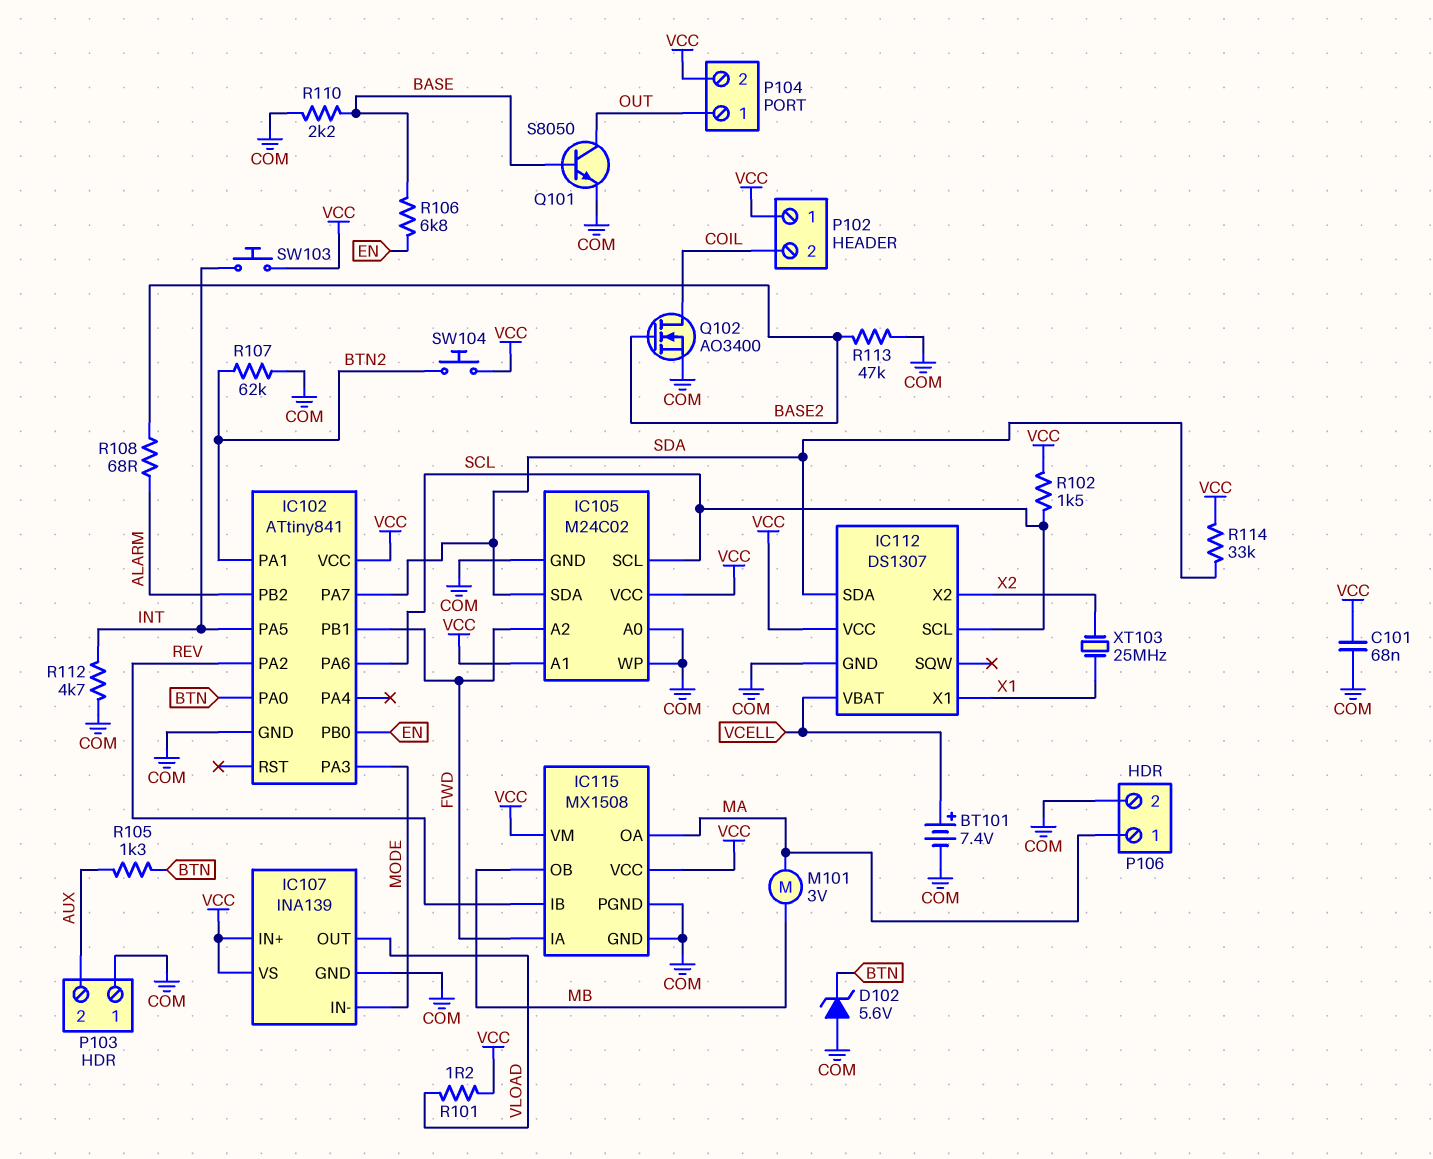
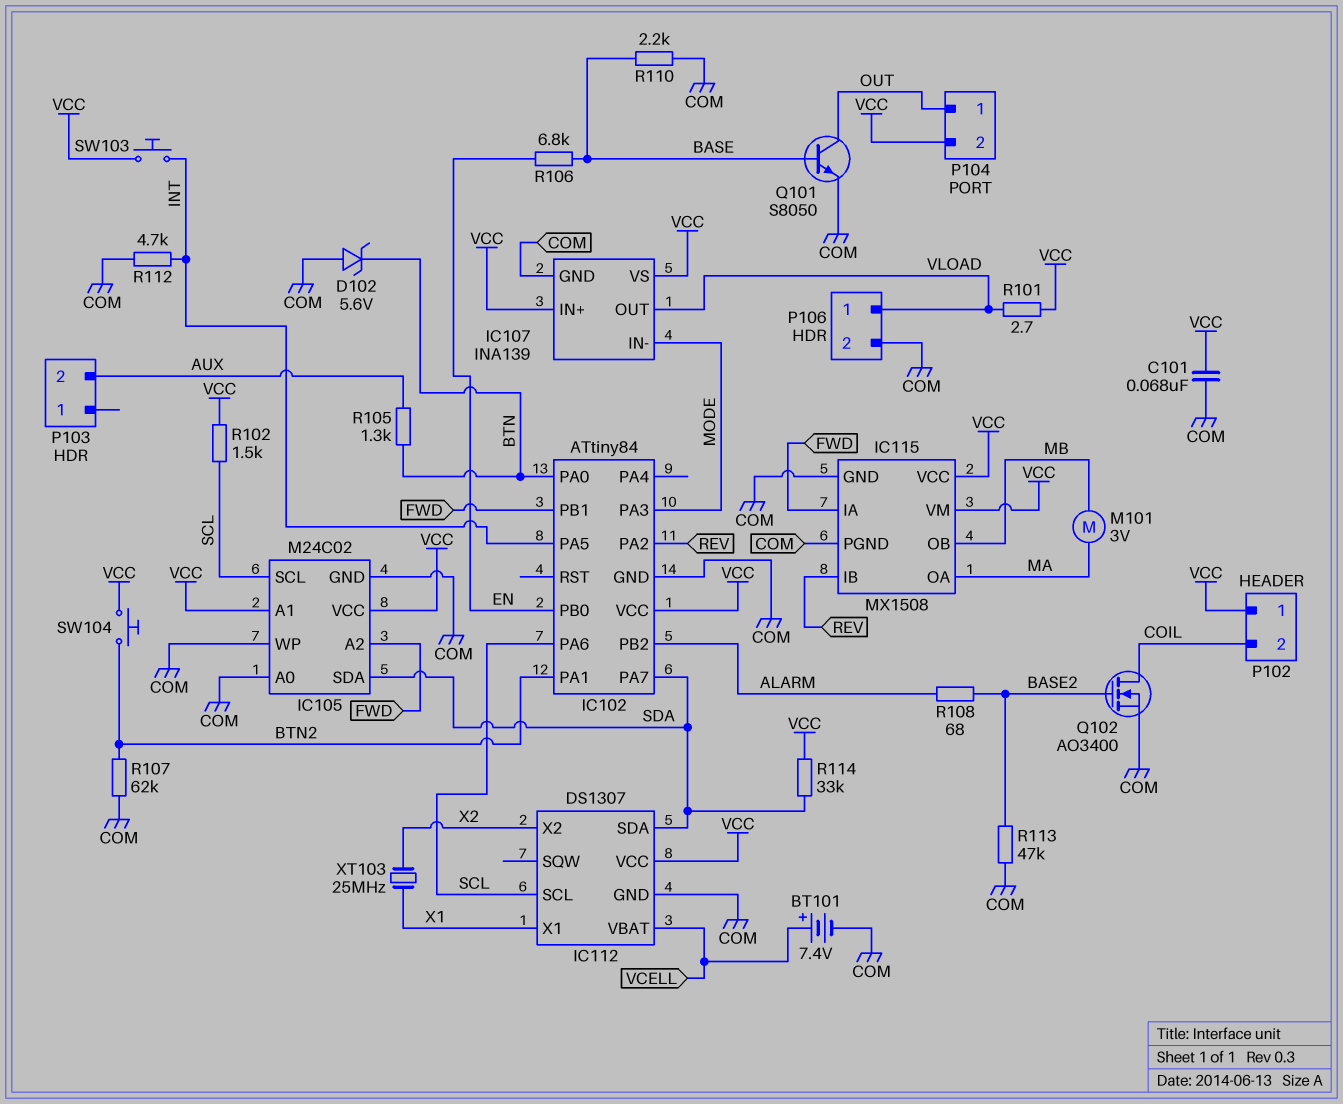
IC102: ATtiny841 -> ATtiny84
P103 pin 1: COM -> none
P106 pin 1: MA -> VLOAD
R101: 1.2 (VCC, VLOAD) -> 2.7 (VCC, VLOAD)

